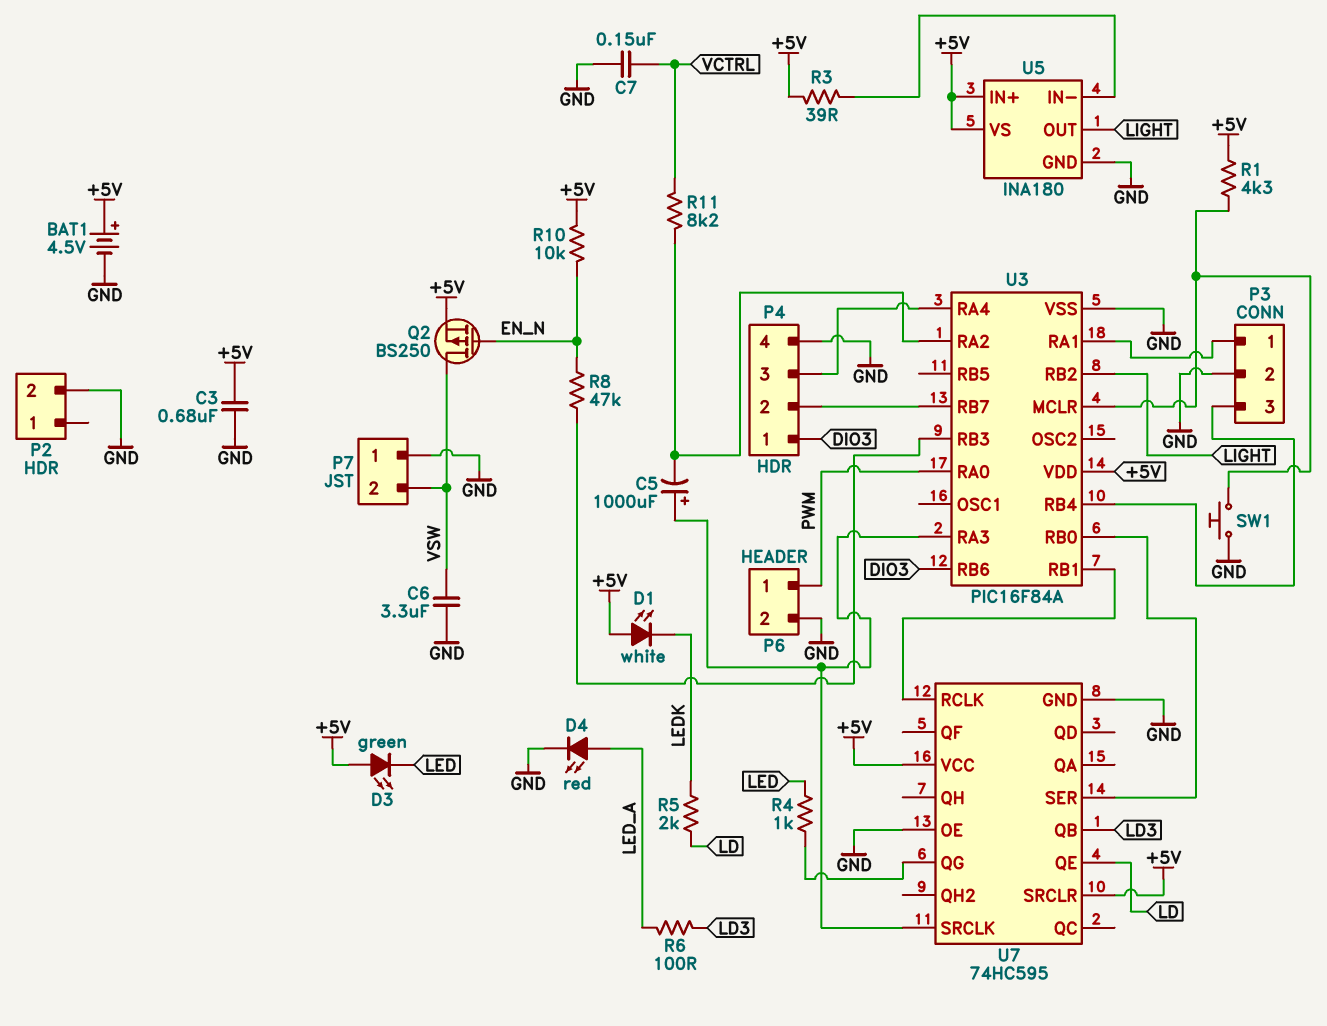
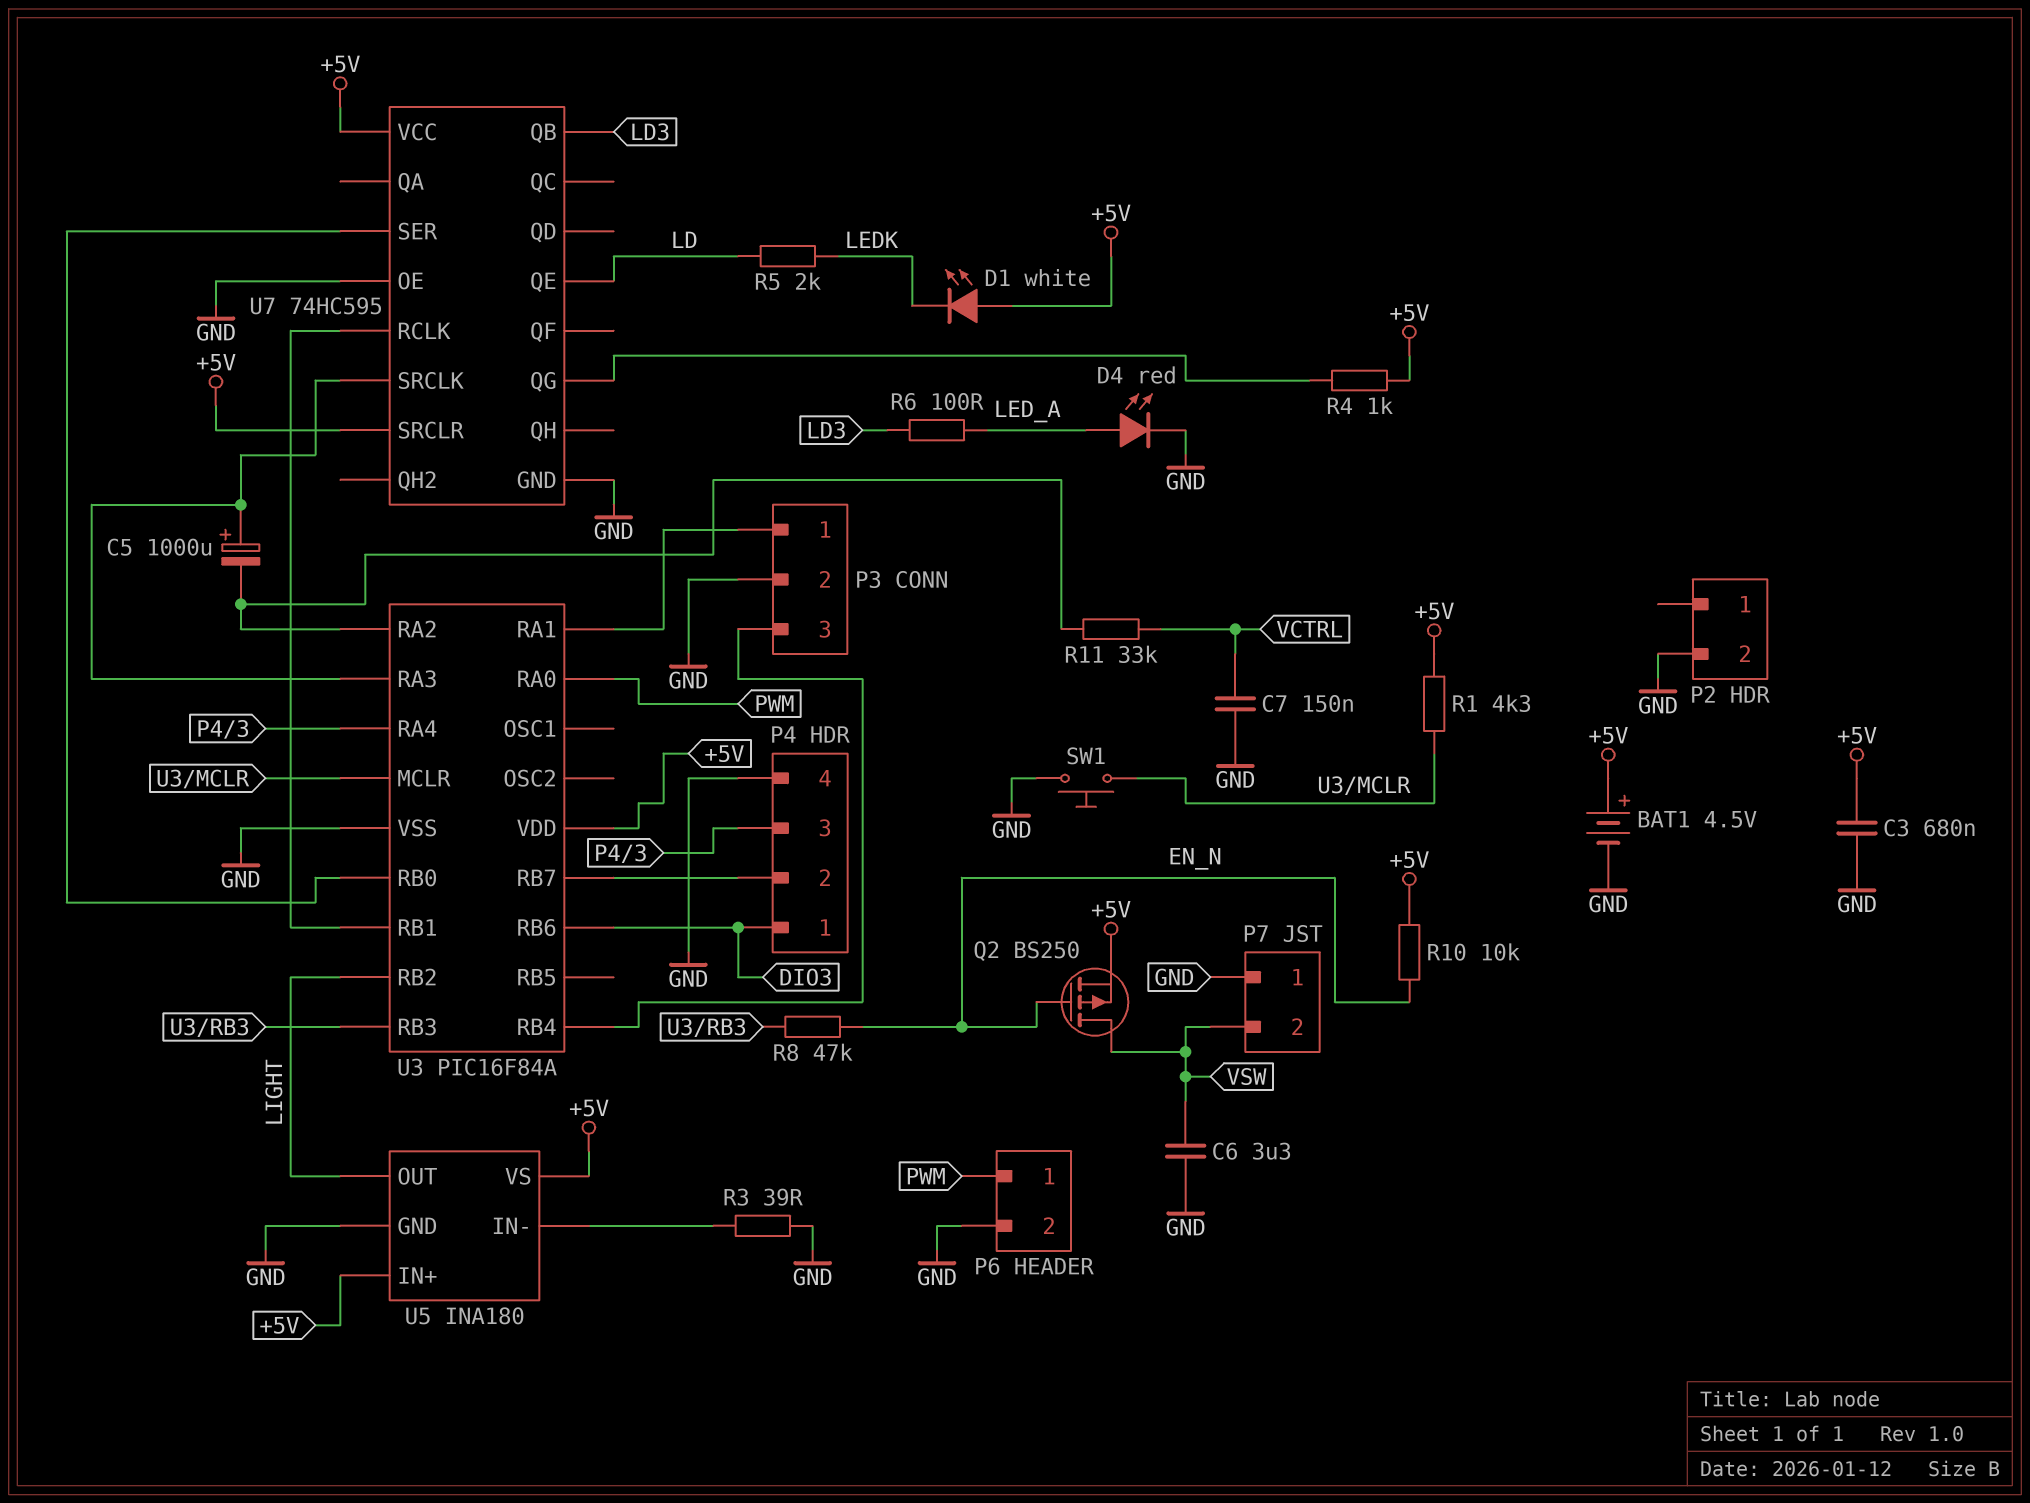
D3: LED green (A +5V, K LED) -> none
R3: 39 (+5V, U5/IN-) -> 39 (GND, U5/IN-)
R4: 1k (LED, U7/QG) -> 1k (+5V, U7/QG)
R11: 8.2k (U3/RA2, VCTRL) -> 33k (U3/RA2, VCTRL)

